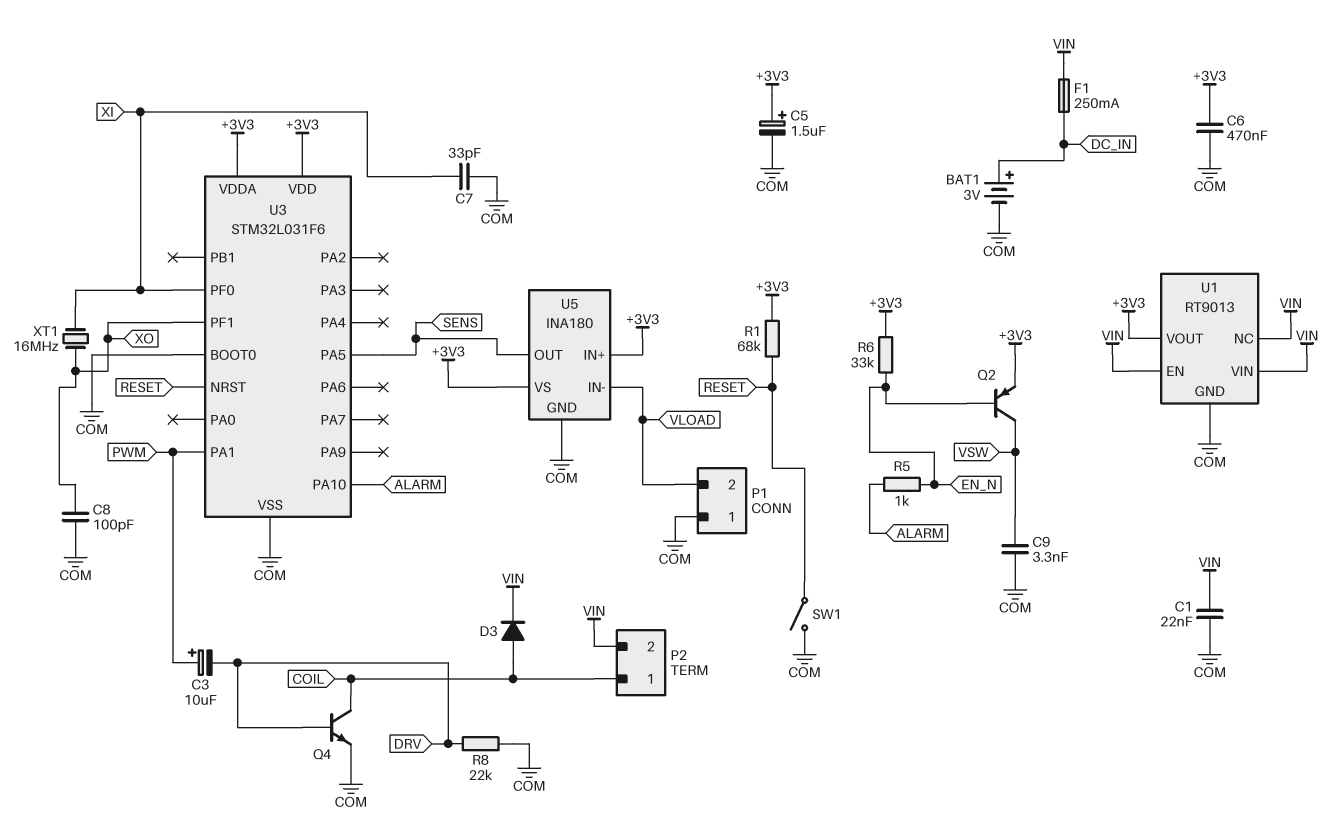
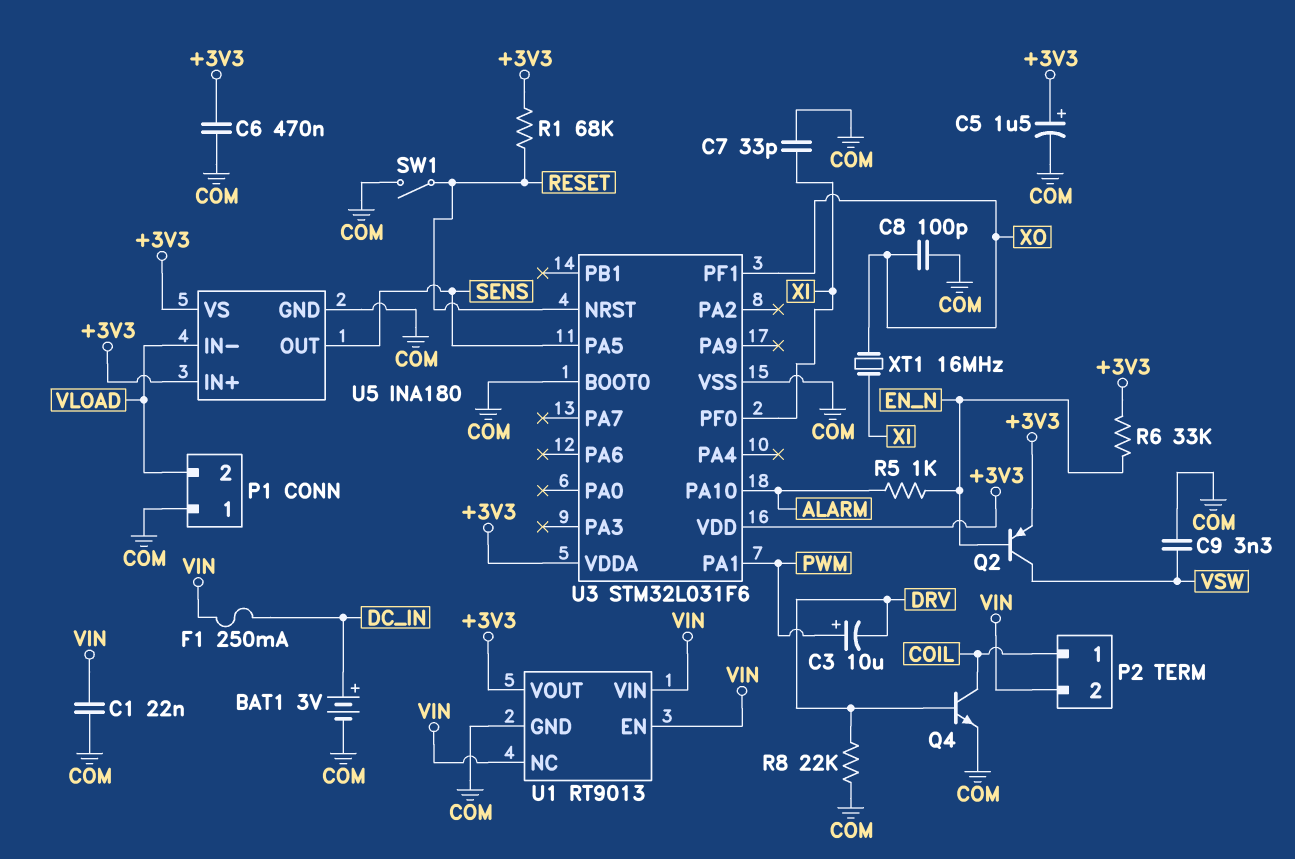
D3: diode (A COIL, K VIN) -> none

